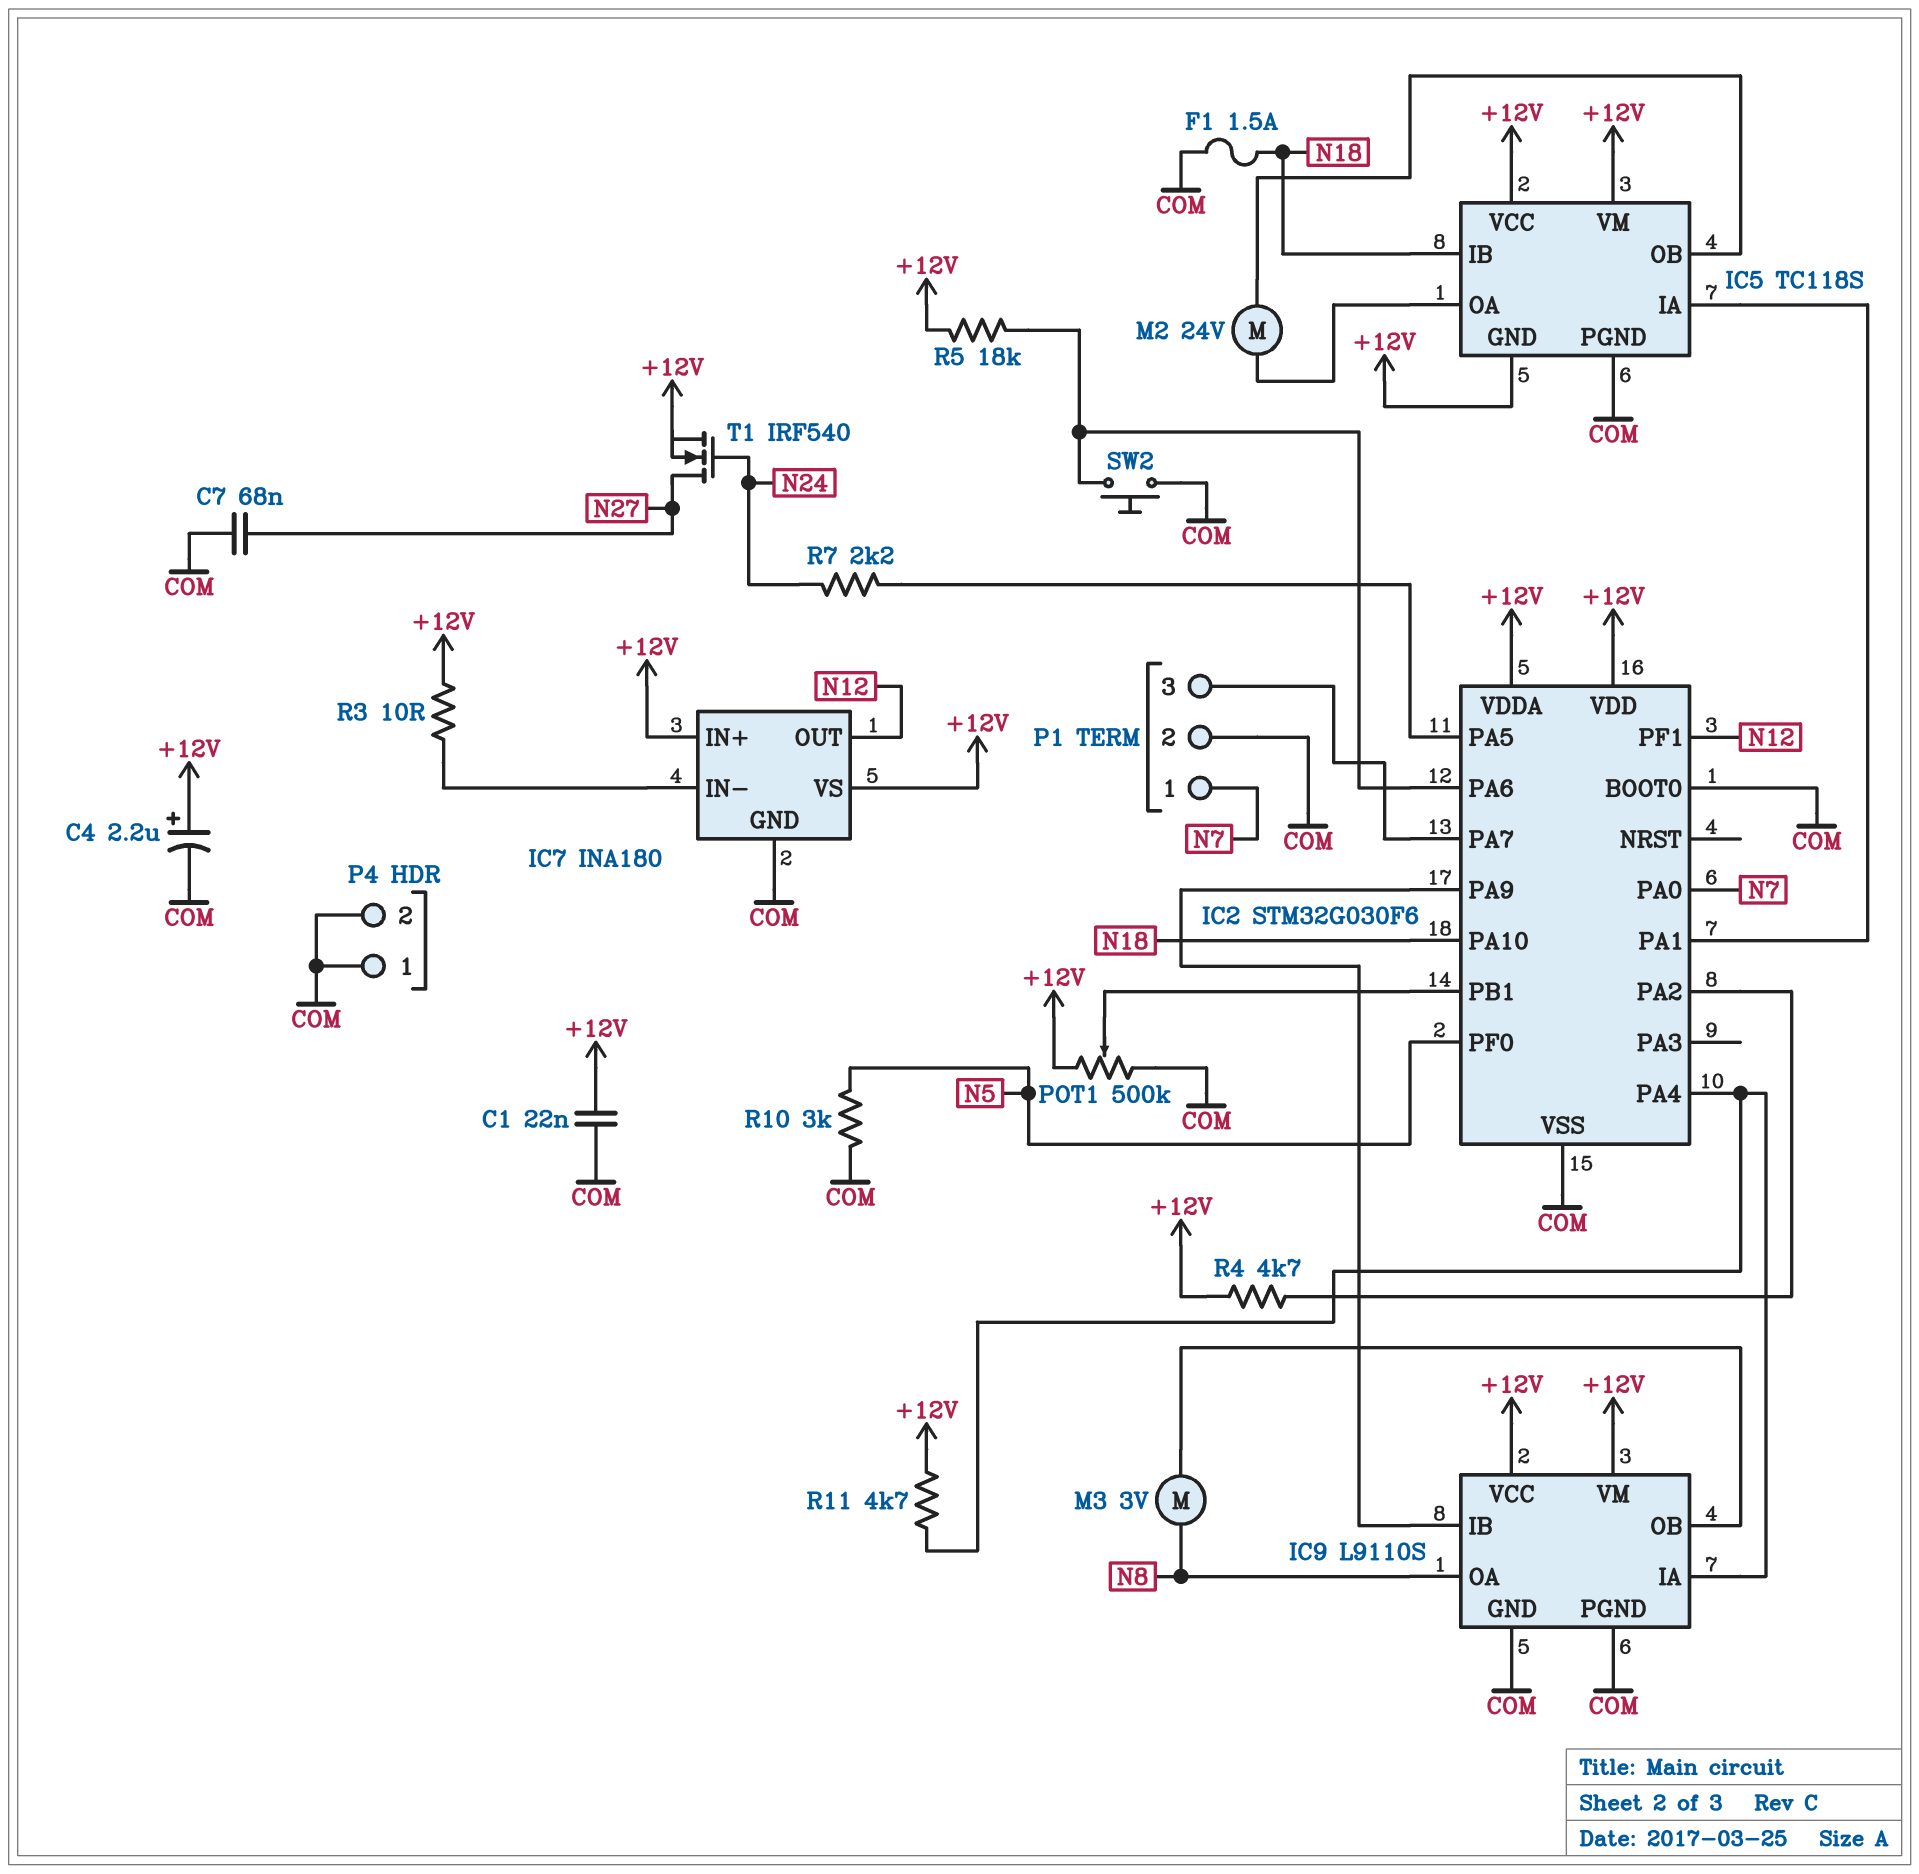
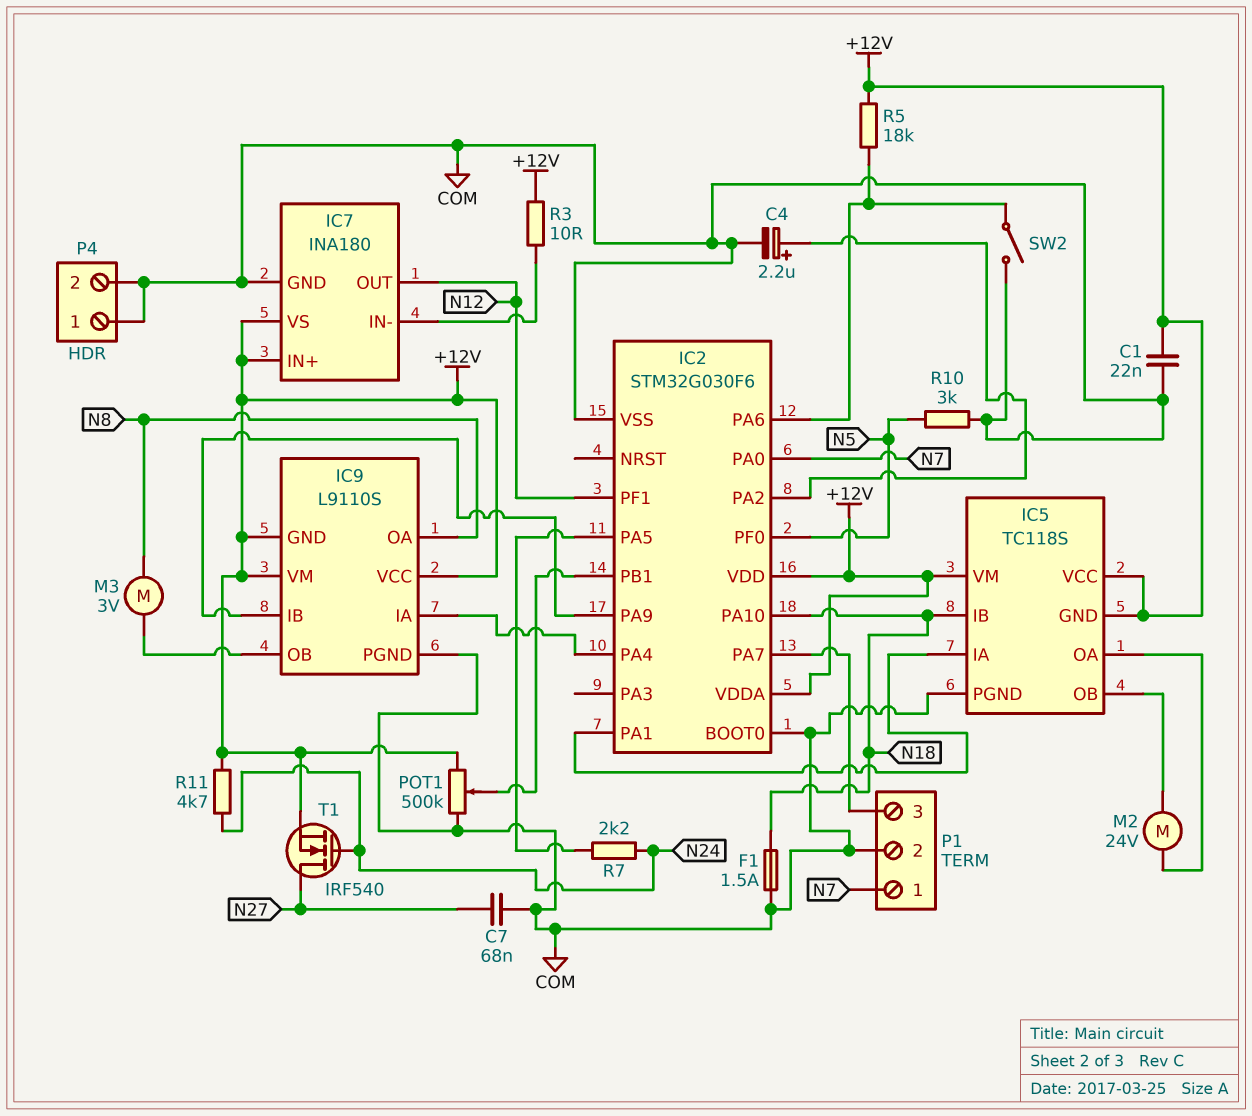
C4: 2.2uF (plus +12V, minus COM) -> 2.2uF (plus IC2/PA2, minus COM)
IC9 pin GND: COM -> +12V
R4: 4.7k (+12V, IC2/PA2) -> none
R11: 4.7k (+12V, IC2/PA4) -> 4.7k (+12V, N24)
SW2: button (COM, IC2/PA6) -> switch (COM, IC2/PA6)

